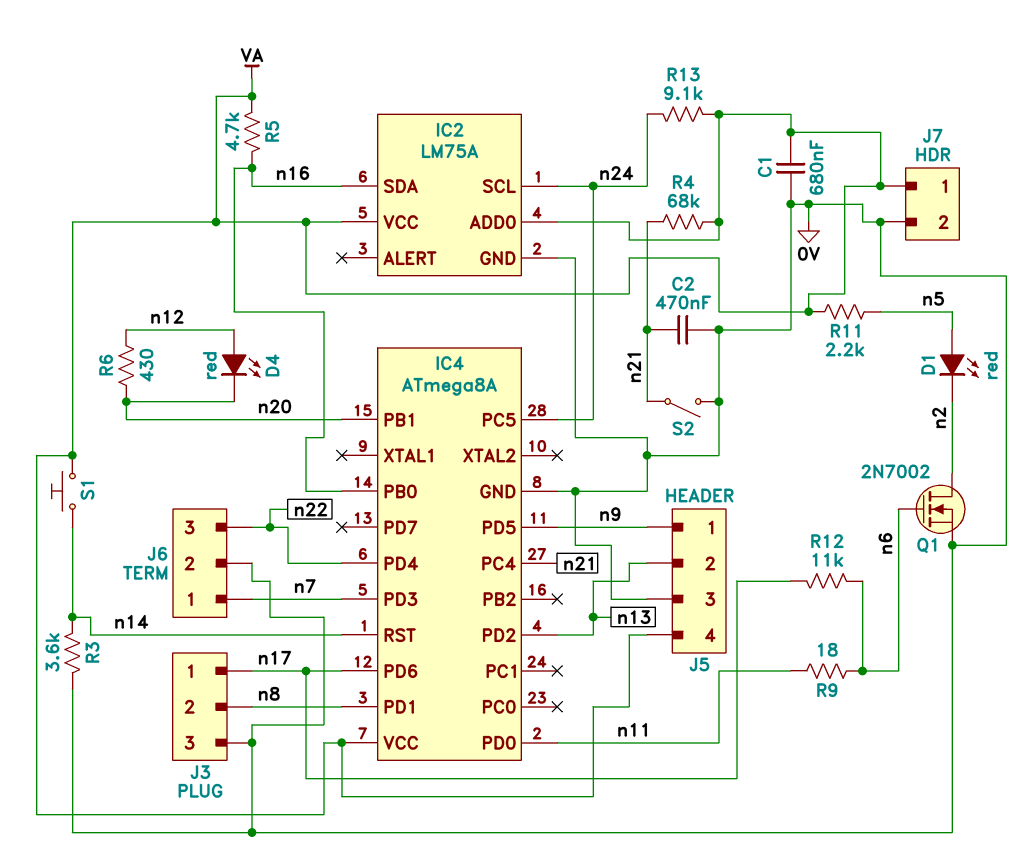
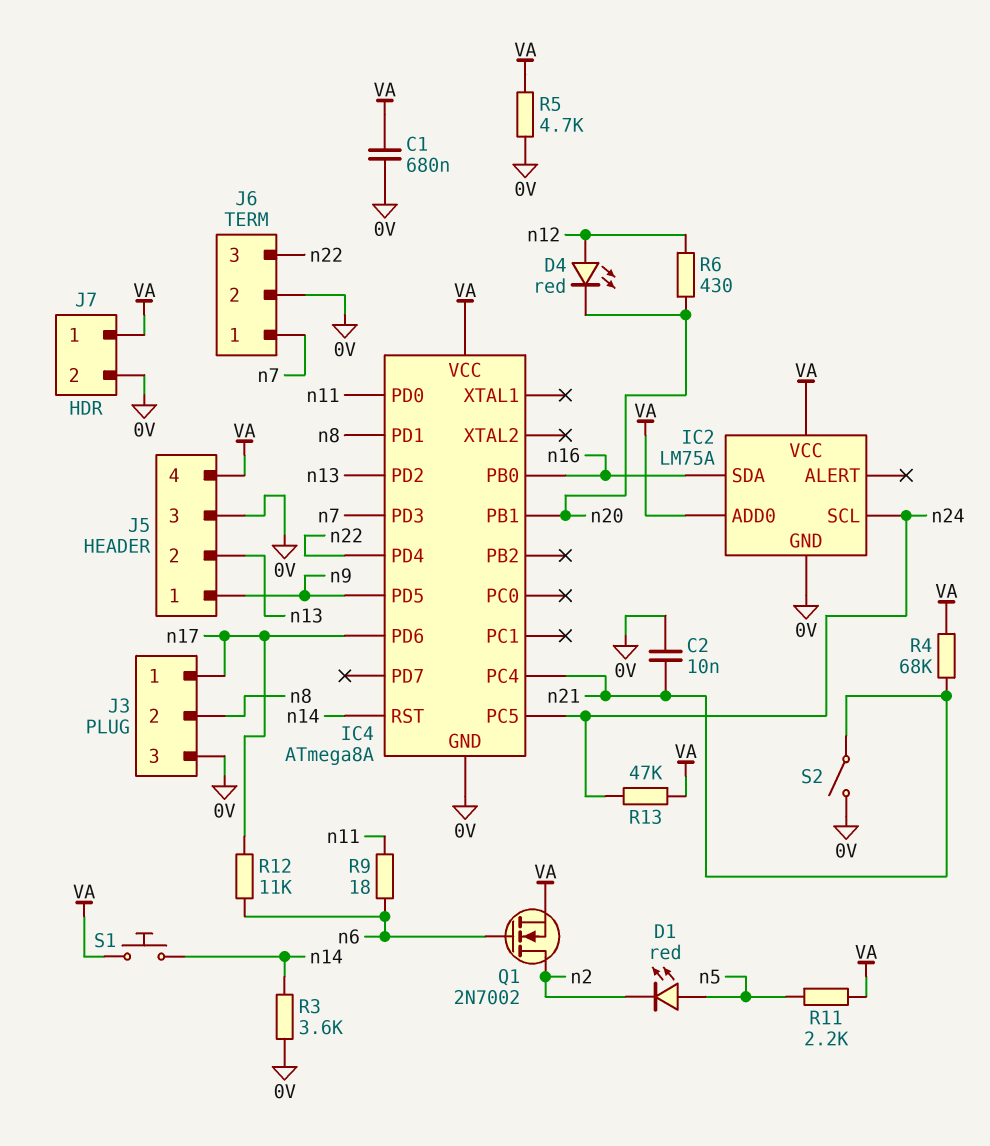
C2: 470nF (0V, n21) -> 10nF (0V, n21)
Q1: NMOS 2N7002 (G n6, D n2, S 0V) -> NMOS 2N7002 (G n6, D n2, S VA)
R5: 4.7k (VA, n16) -> 4.7k (0V, VA)
R13: 9.1k (VA, n24) -> 47k (VA, n24)

